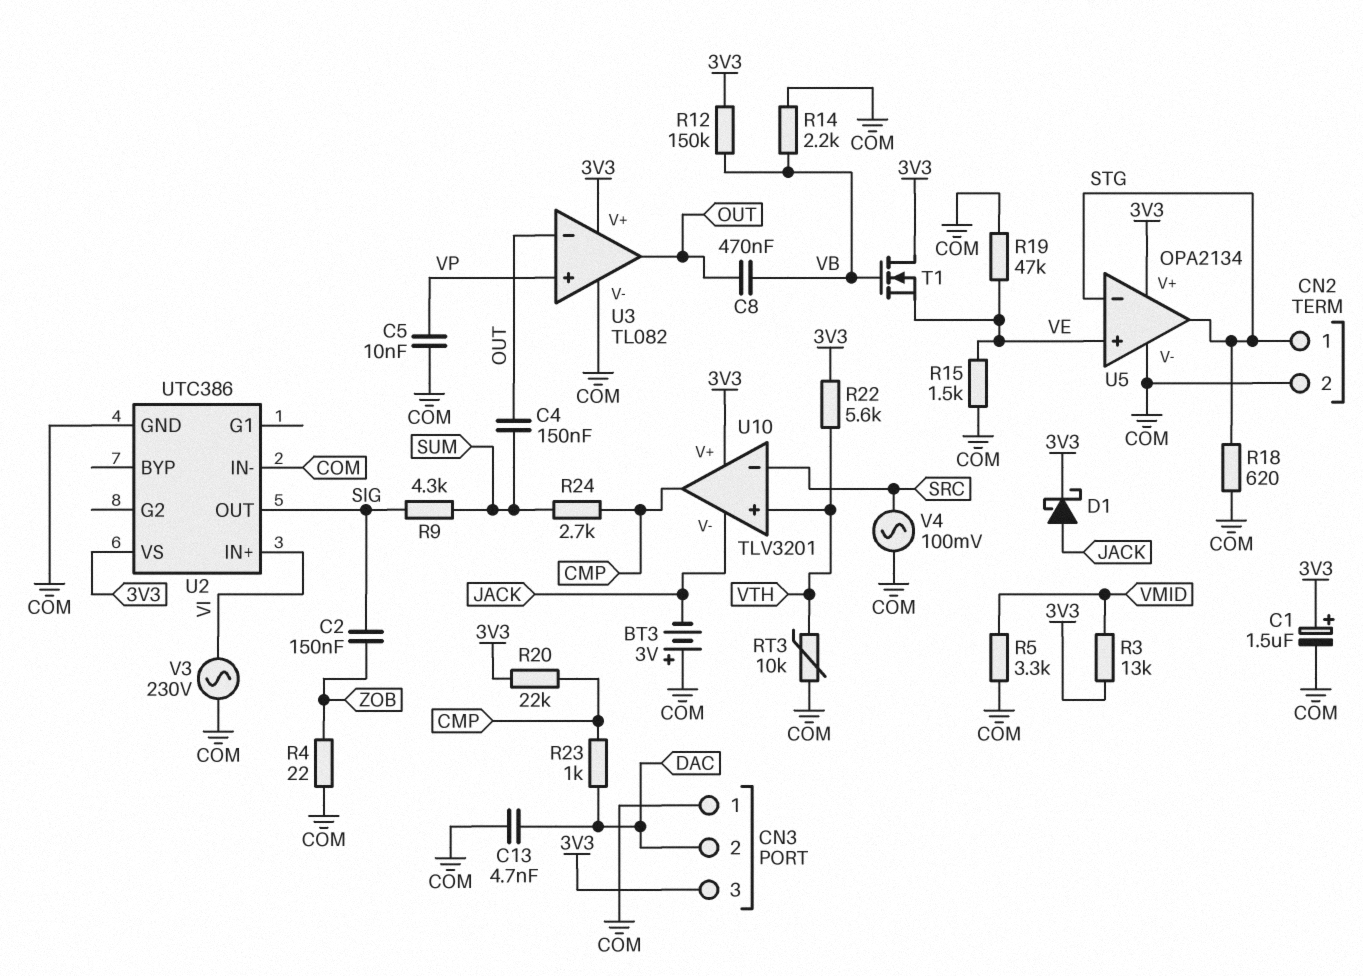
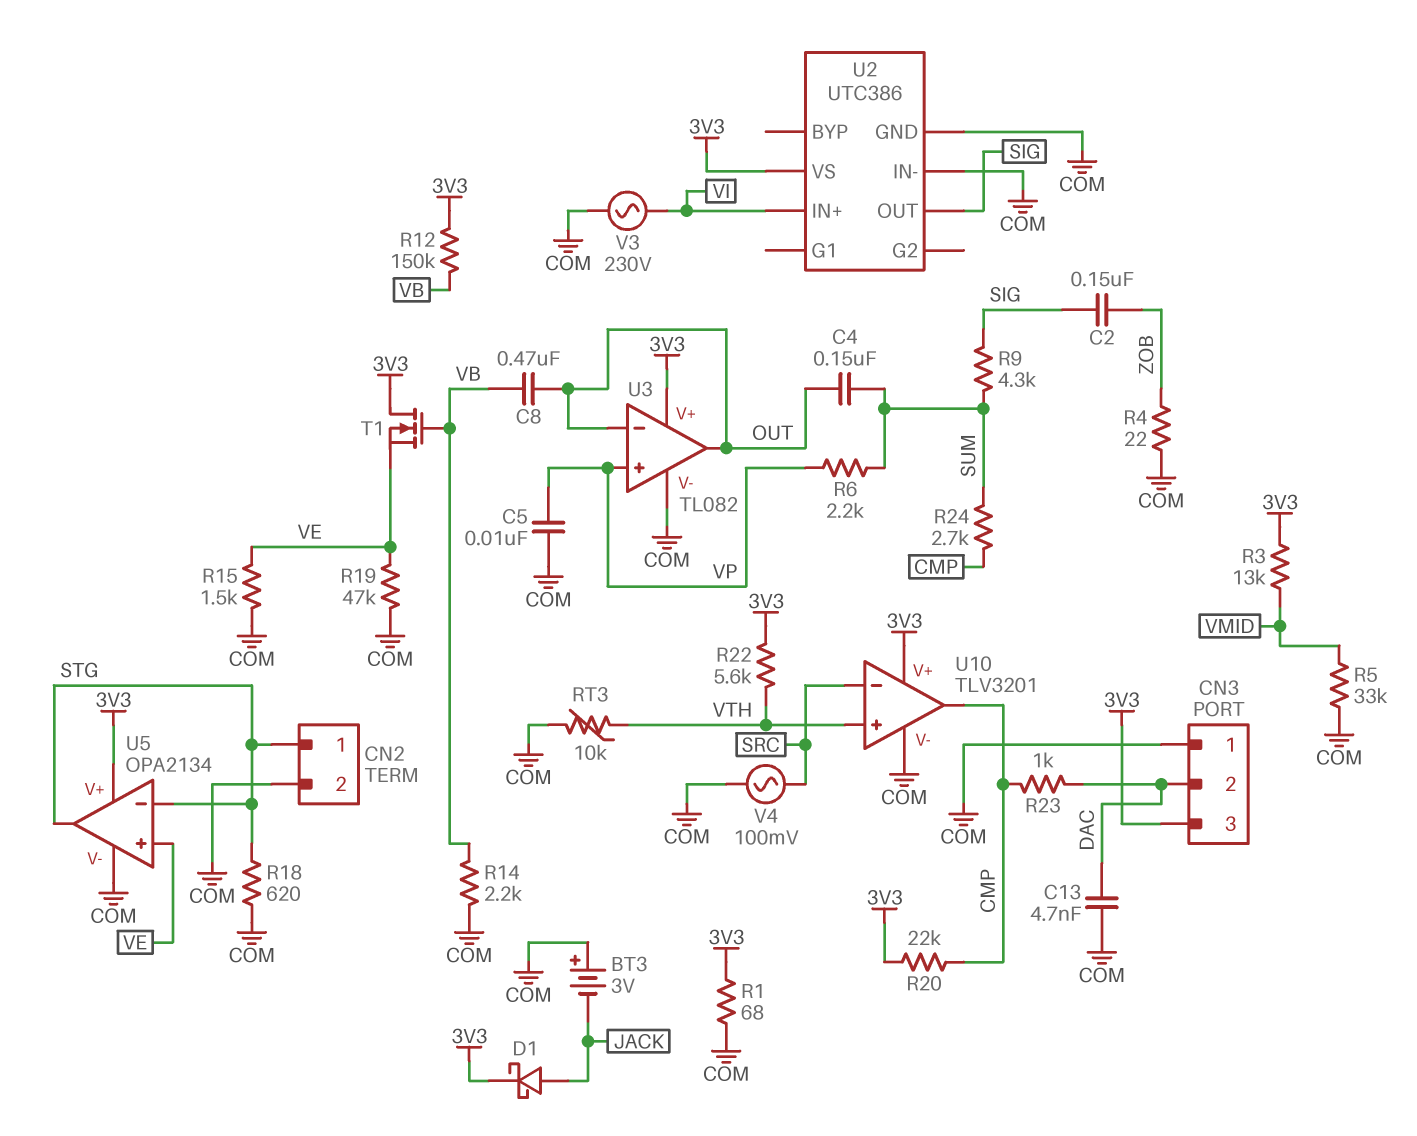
C1: 1.5uF (plus 3V3, minus COM) -> none
R1: none -> 68 (3V3, COM)
R5: 3.3k (COM, VMID) -> 33k (COM, VMID)
R6: none -> 2.2k (SUM, VP)
U10 pin V-: JACK -> COM

